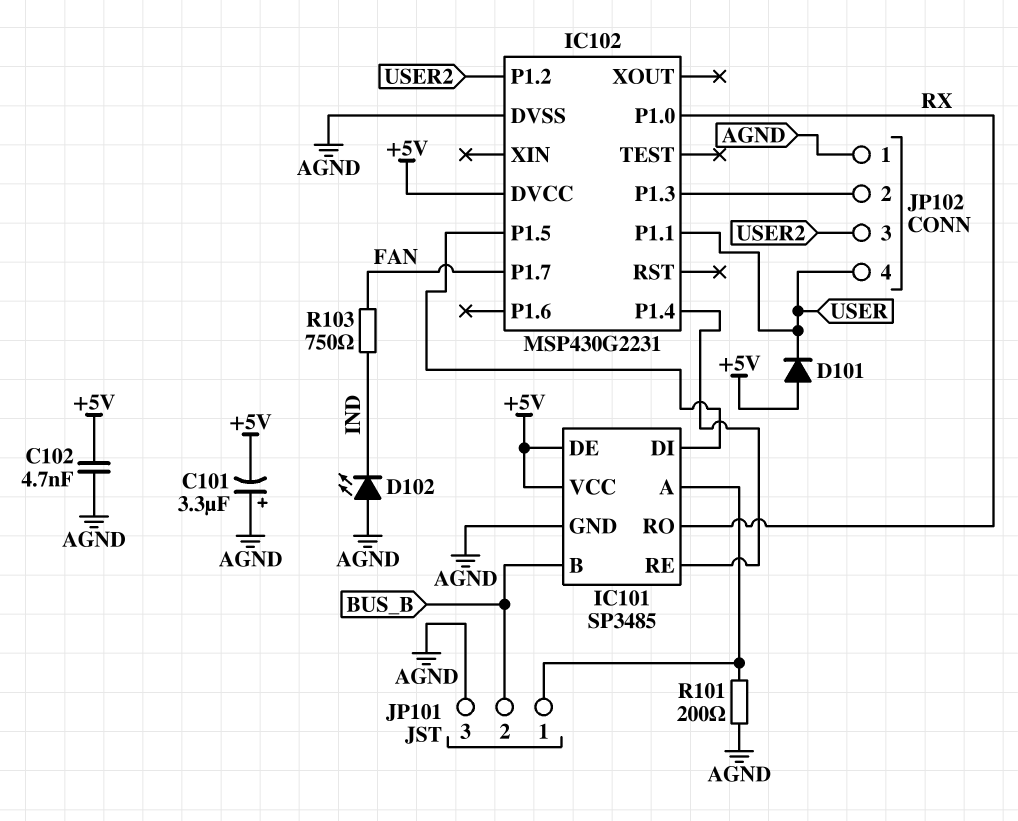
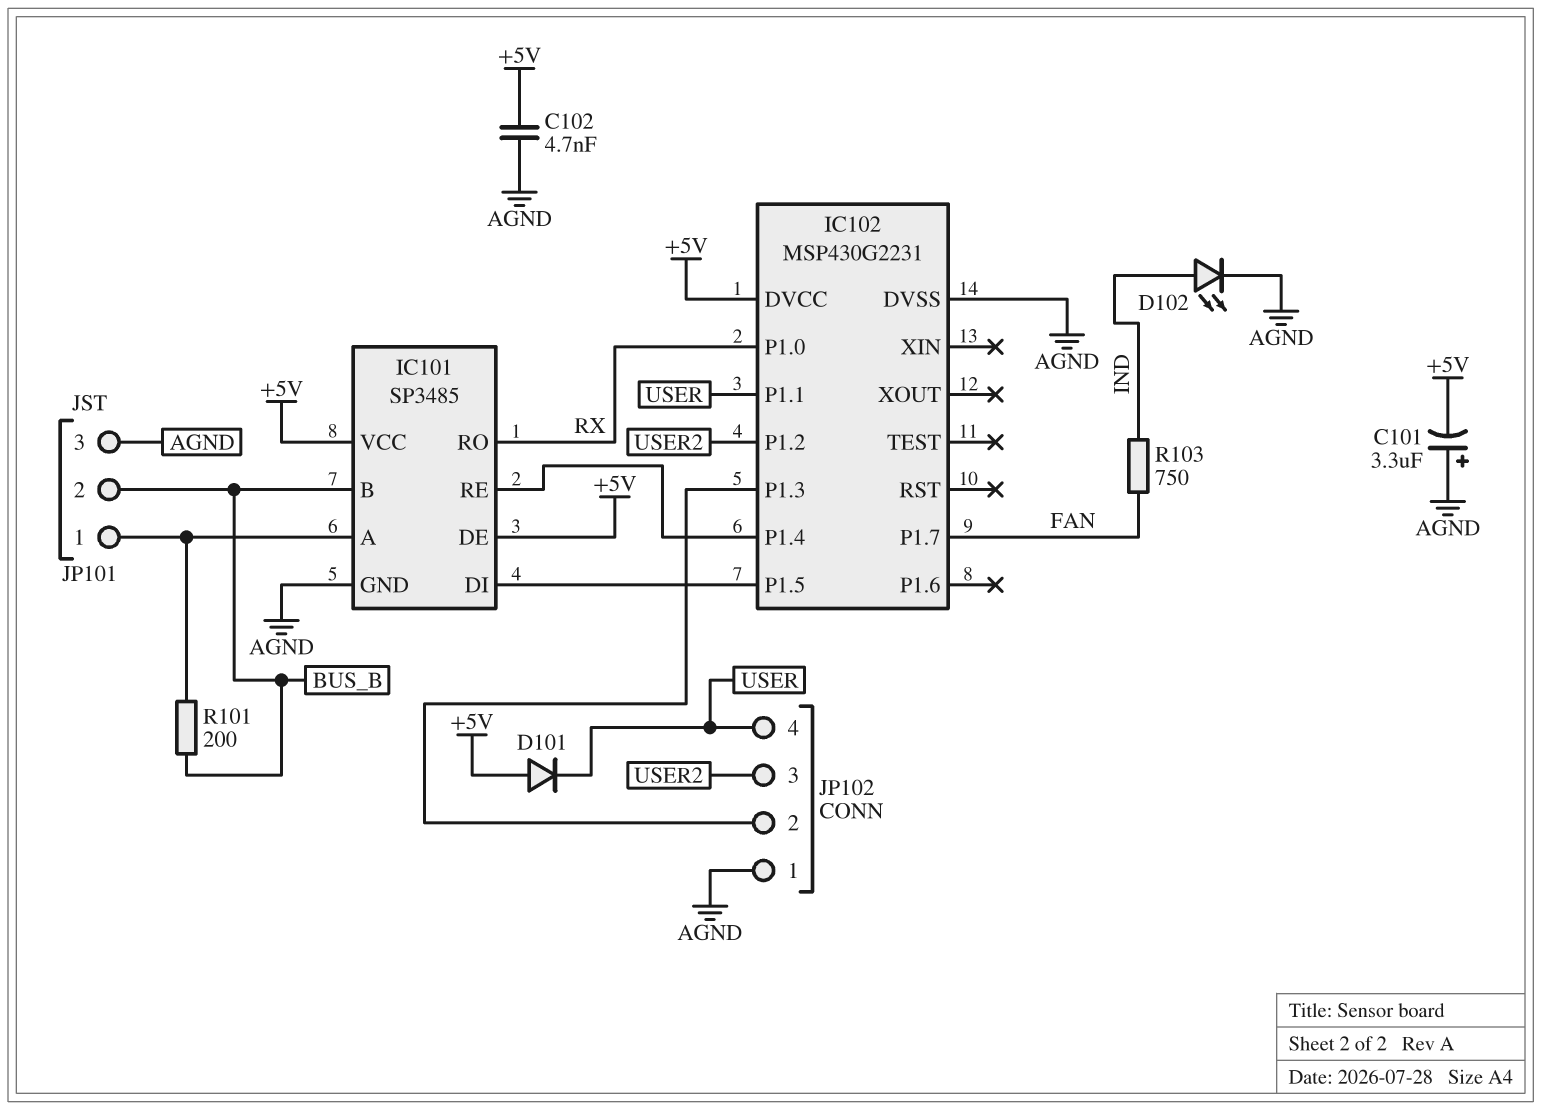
D102: LED (A AGND, K IND) -> LED (A IND, K AGND)
R101: 200 (AGND, IC101/A) -> 200 (BUS_B, IC101/A)

